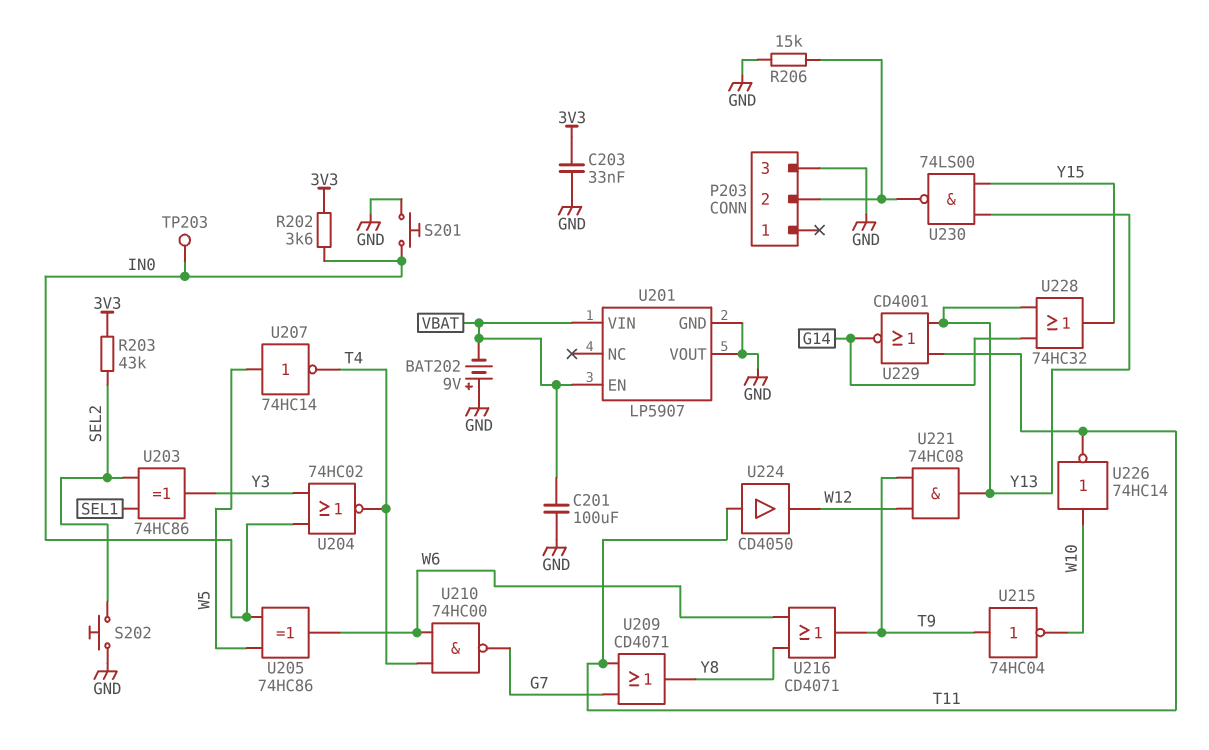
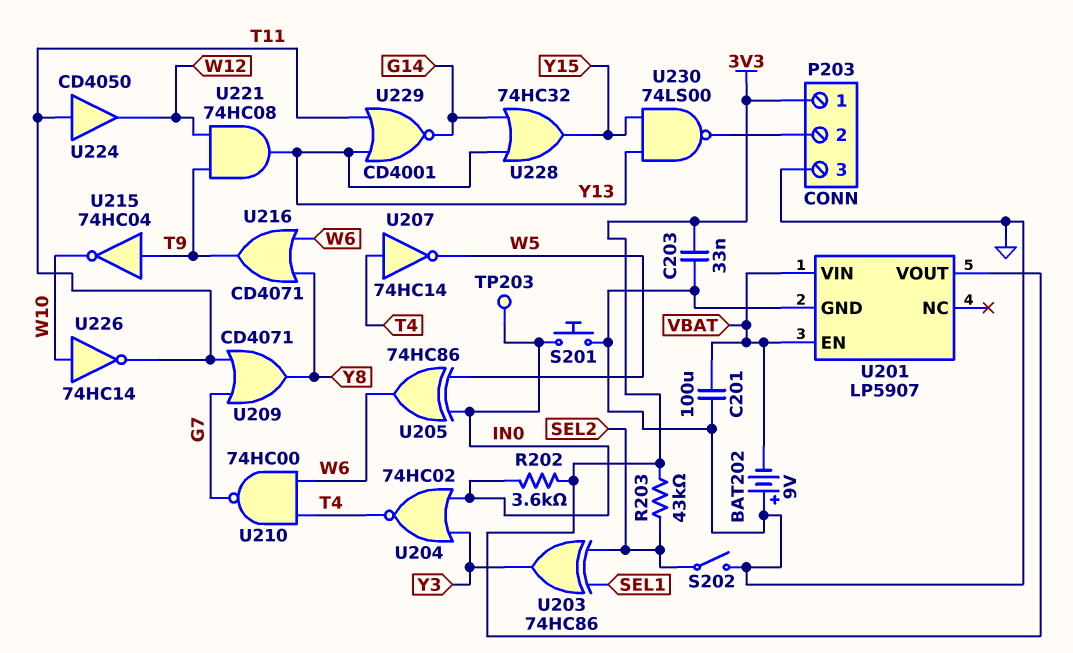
P203 pin 1: none -> 3V3
R206: 15k (GND, P203/2) -> none
S202: button (GND, SEL2) -> switch (GND, SEL2)
U201 pin VOUT: GND -> 3V3
U207: NOT 74HC14 (in W5, out T4) -> NOT 74HC14 (in T4, out W5)

